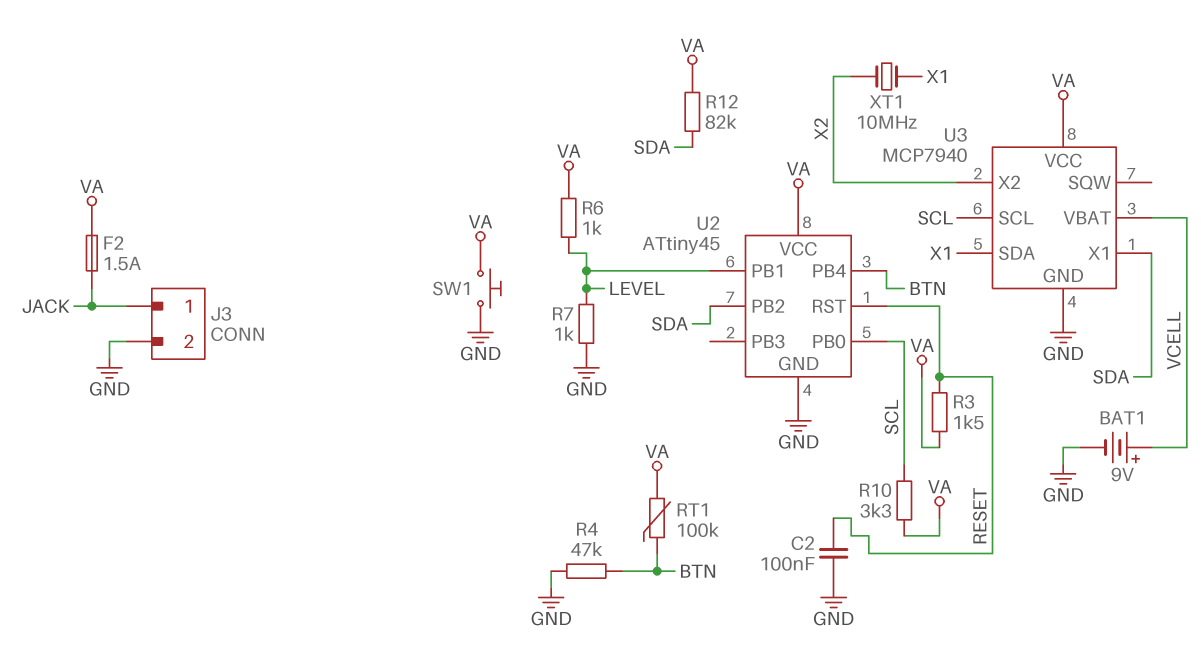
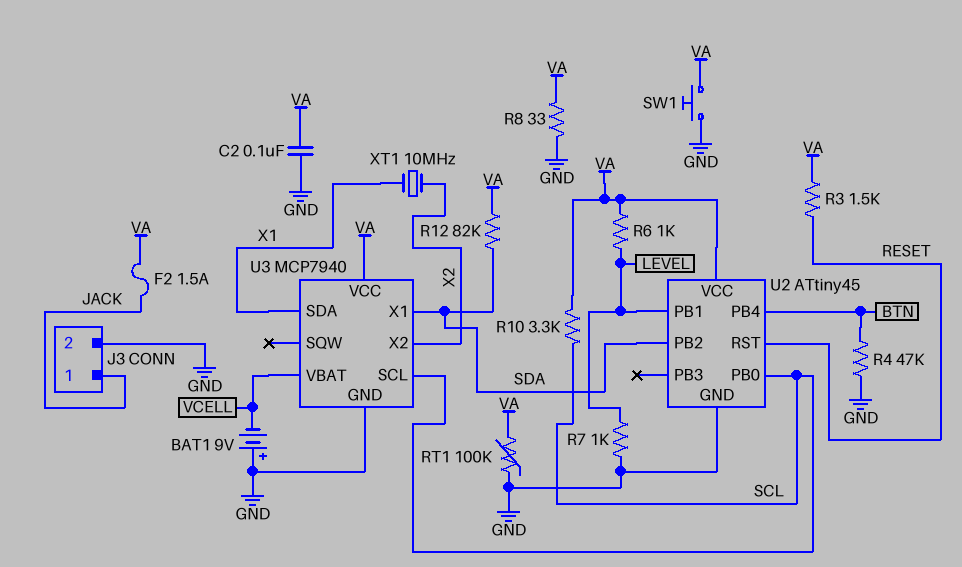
BAT1: 9V (plus VCELL, minus GND) -> 9V (plus GND, minus VCELL)
C2: 100nF (GND, RESET) -> 100nF (GND, VA)
R8: none -> 33 (GND, VA)
RT1: 100k (BTN, VA) -> 100k (GND, VA)

